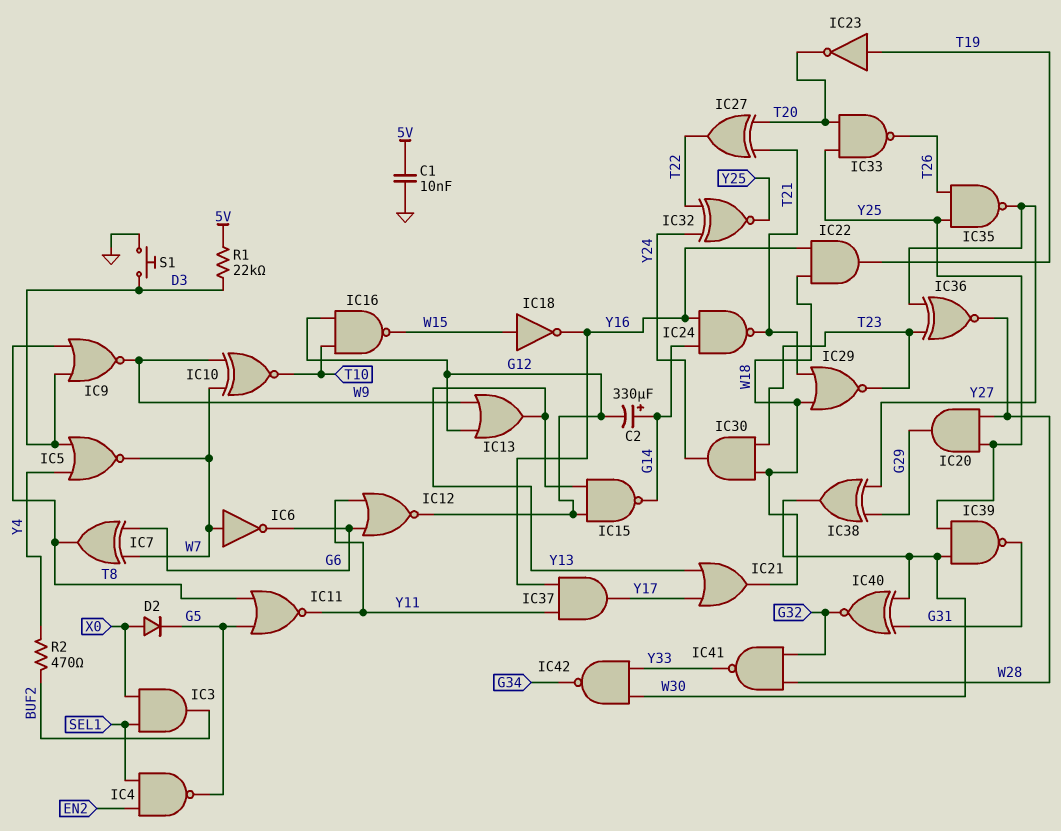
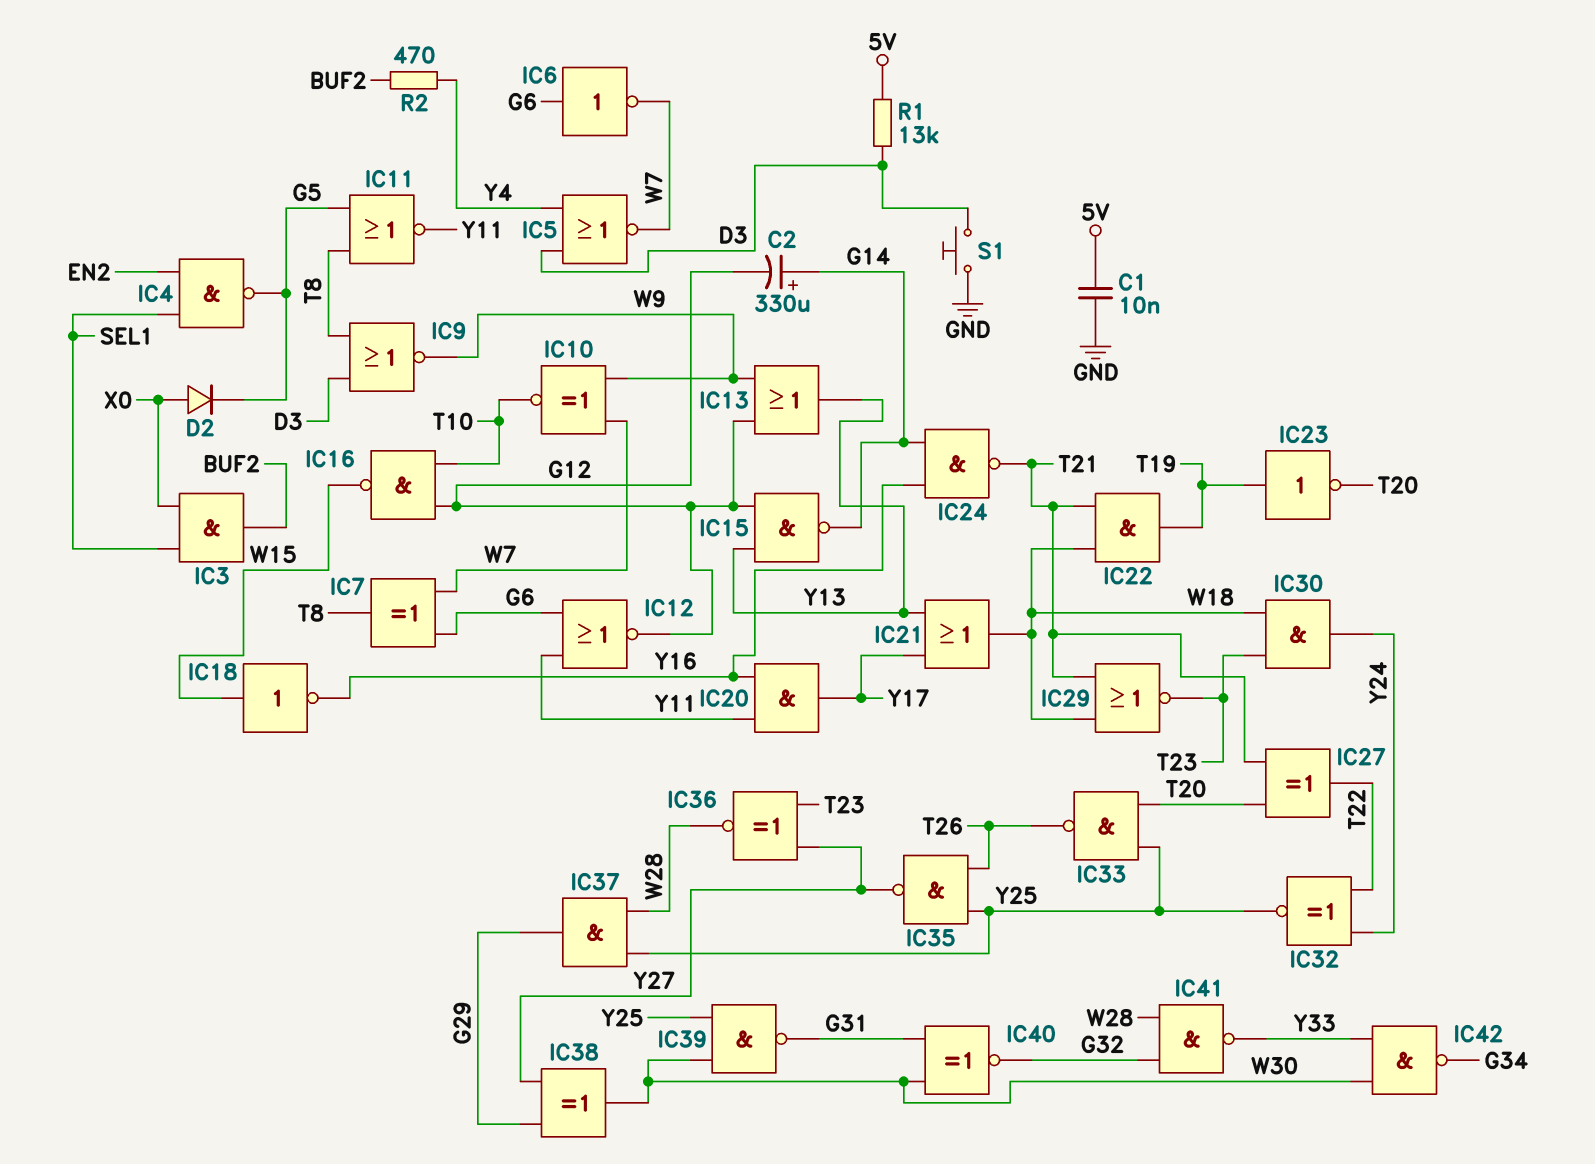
IC6: NOT (in W7, out G6) -> NOT (in G6, out W7)
IC20: AND (in W28, in Y25, out G29) -> AND (in Y11, in Y16, out Y17)
IC22: AND (in W18, in Y16, out T19) -> AND (in T21, in W18, out T19)
IC37: AND (in Y11, in Y16, out Y17) -> AND (in W28, in Y25, out G29)
R1: 22k (5V, D3) -> 13k (5V, D3)

